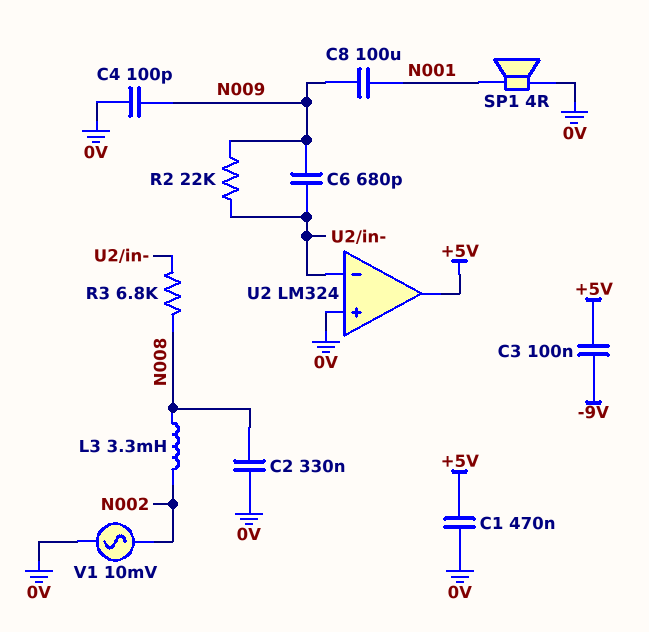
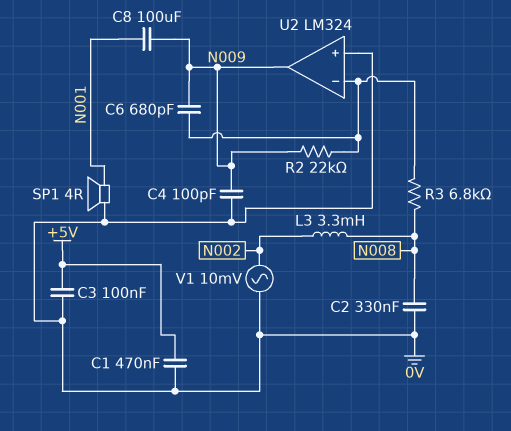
C3: 100nF (+5V, -9V) -> 100nF (+5V, 0V)
U2 pin out: +5V -> N009

